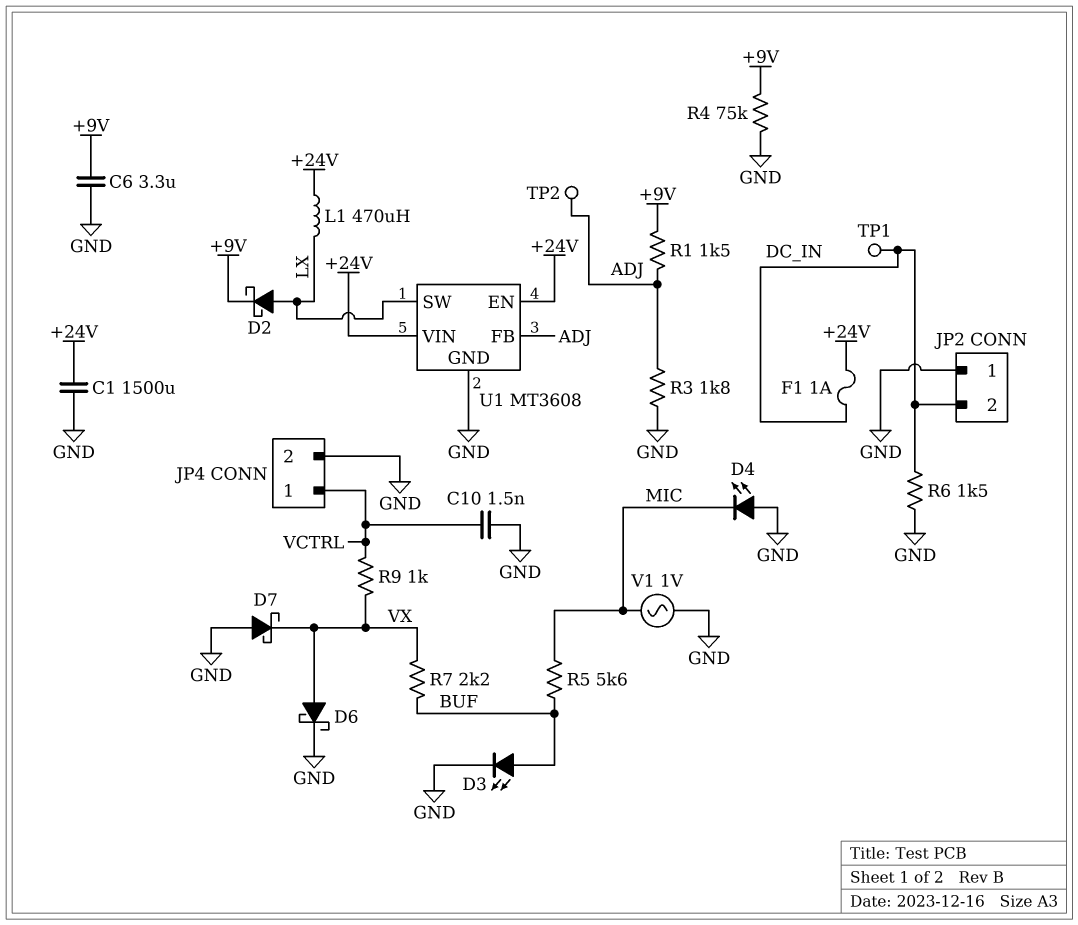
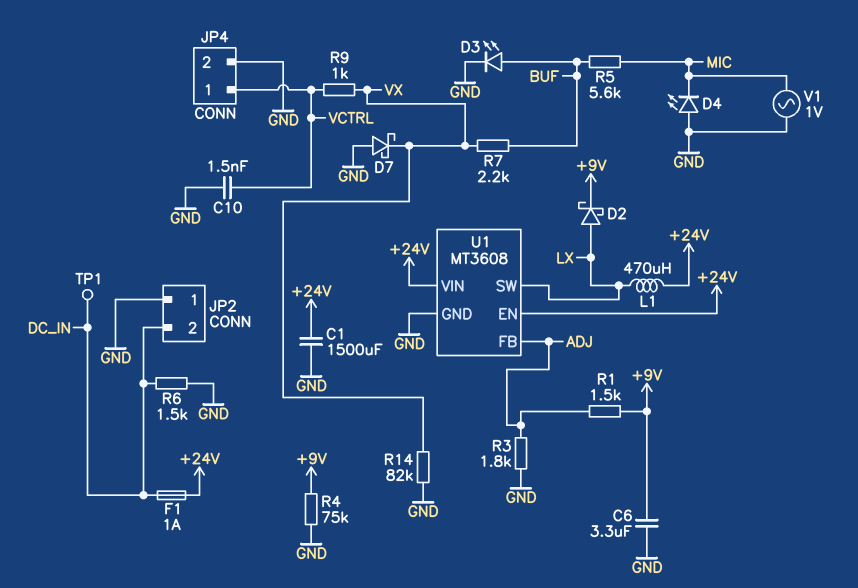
D6: schottky (A VX, K GND) -> none
R14: none -> 82k (GND, VX)
TP2: test point (ADJ) -> none

